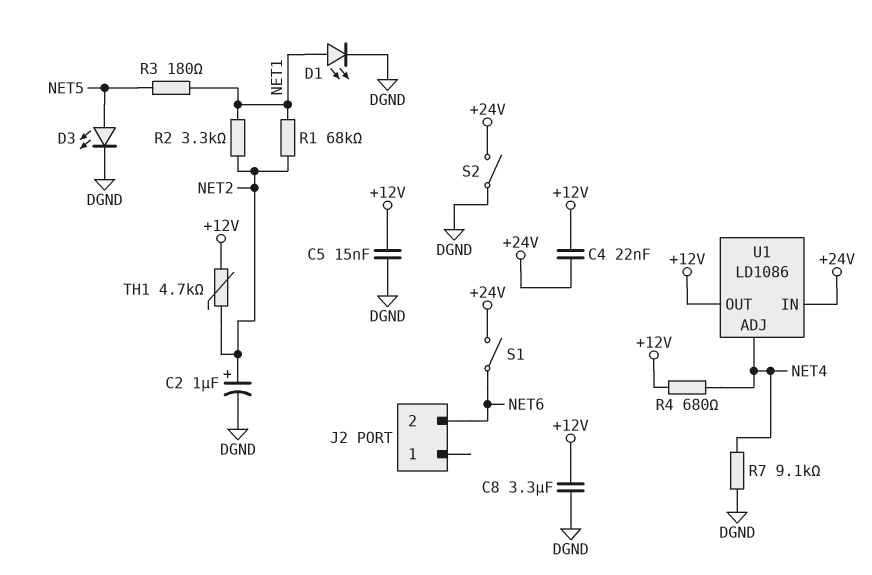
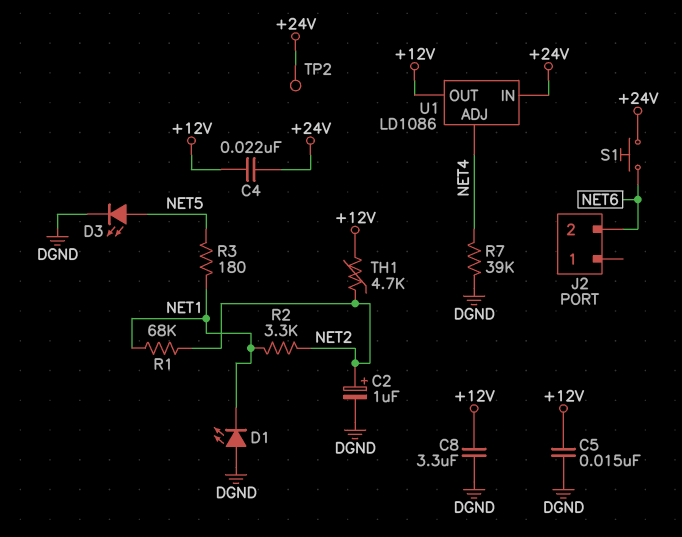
D1: LED (A NET1, K DGND) -> LED (A DGND, K NET1)
R4: 680 (+12V, NET4) -> none
R7: 9.1k (DGND, NET4) -> 39k (DGND, NET4)
S1: switch (+24V, NET6) -> button (+24V, NET6)
S2: switch (+24V, DGND) -> none
TP2: none -> test point (+24V)

